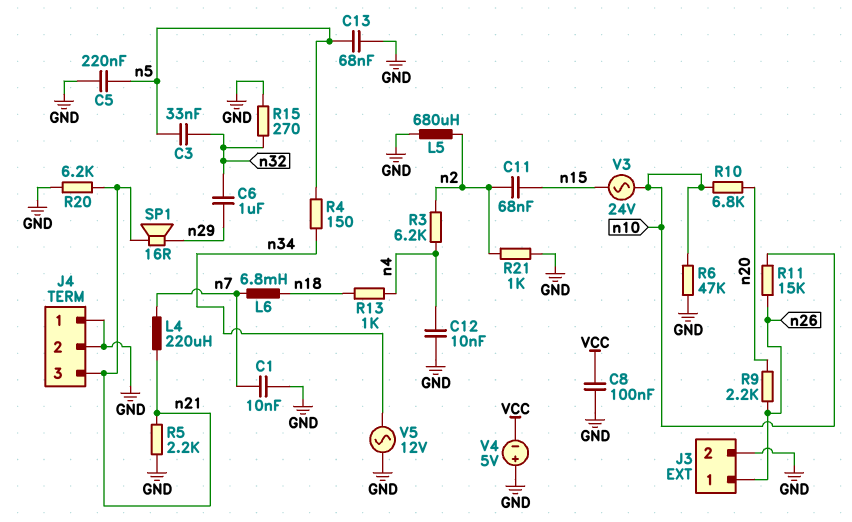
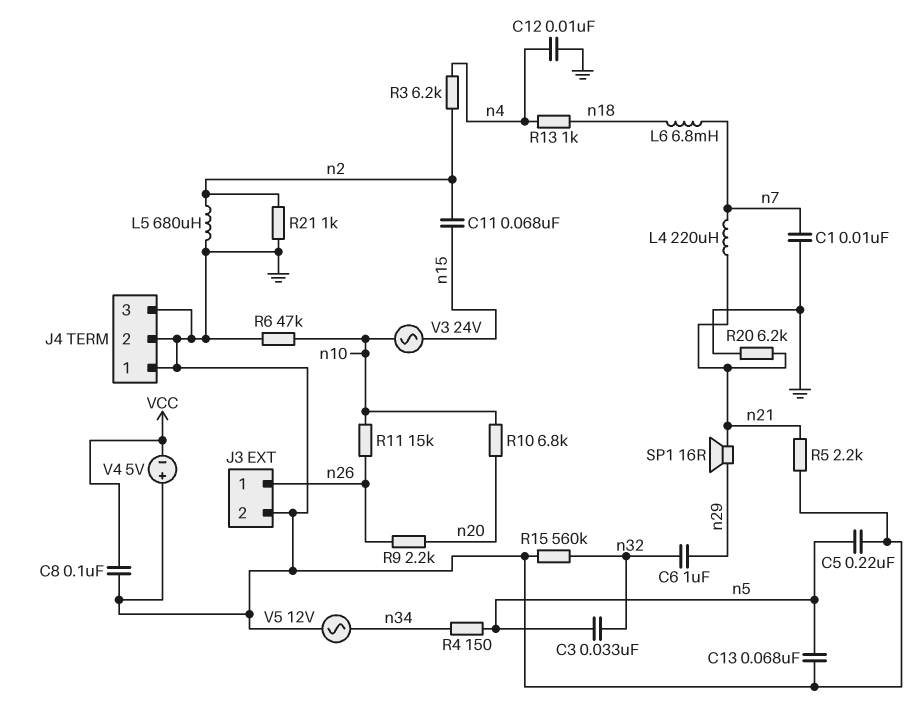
J4 pin 3: n21 -> GND
R15: 270 (GND, n32) -> 560k (GND, n32)

